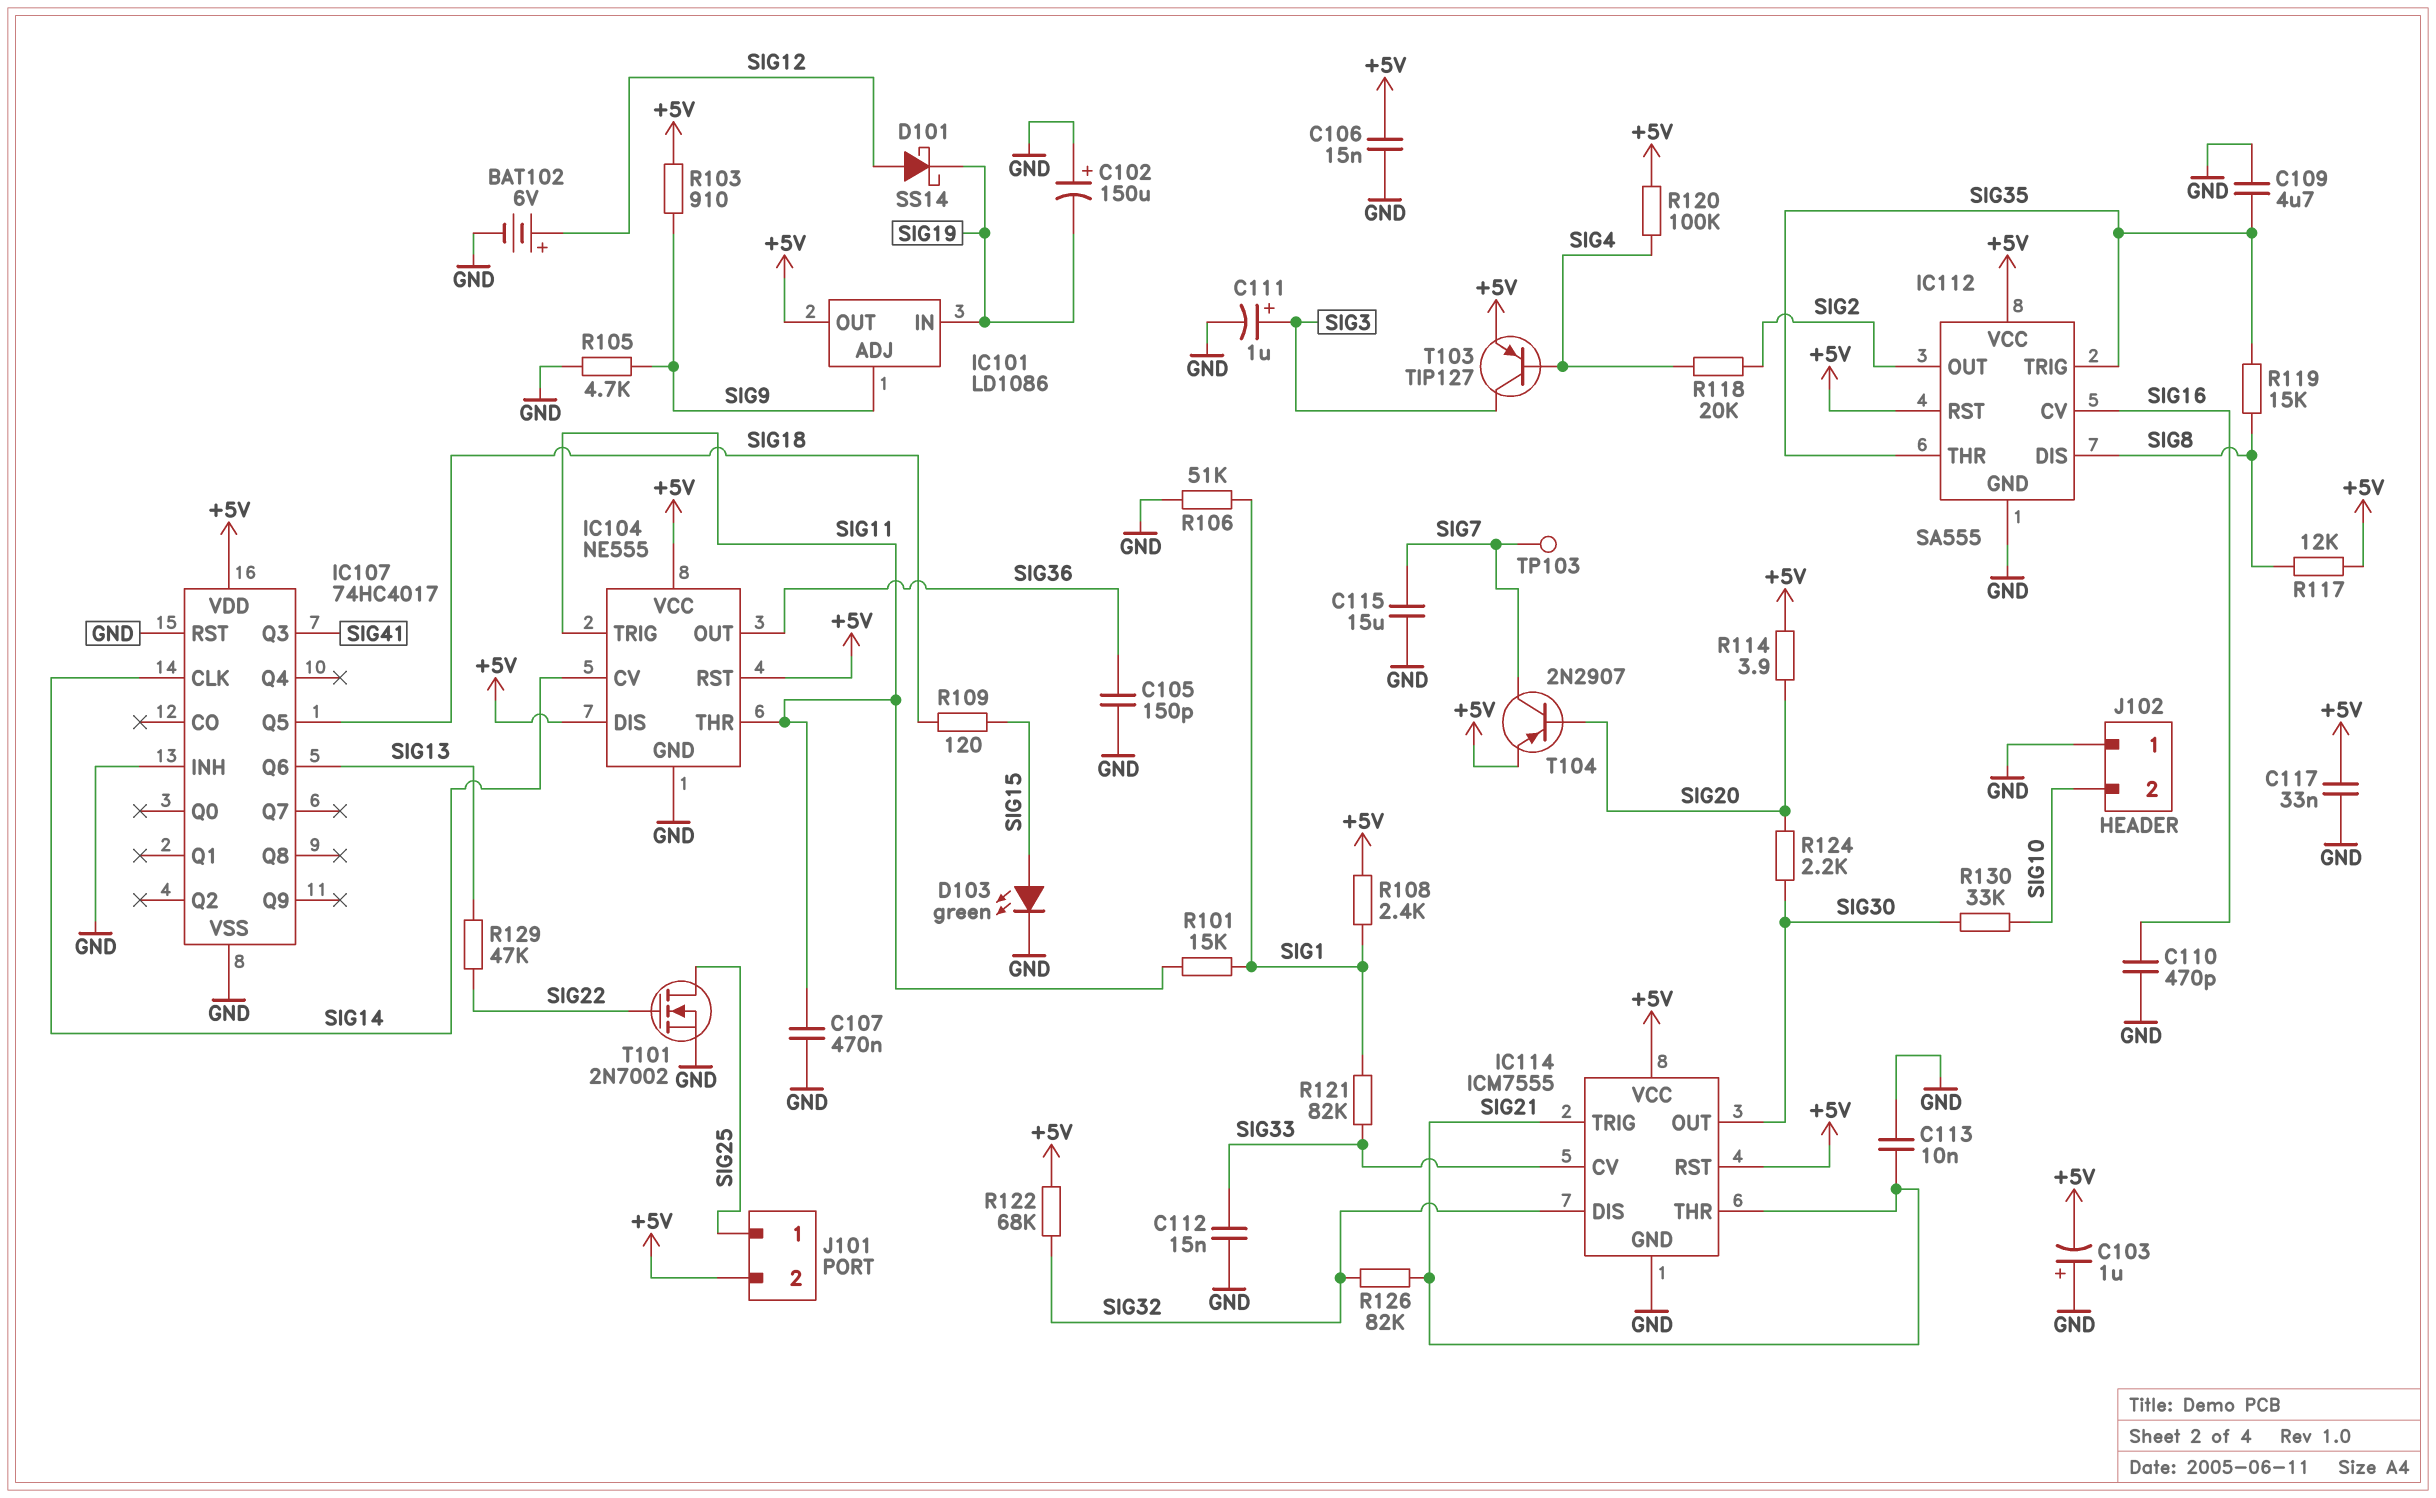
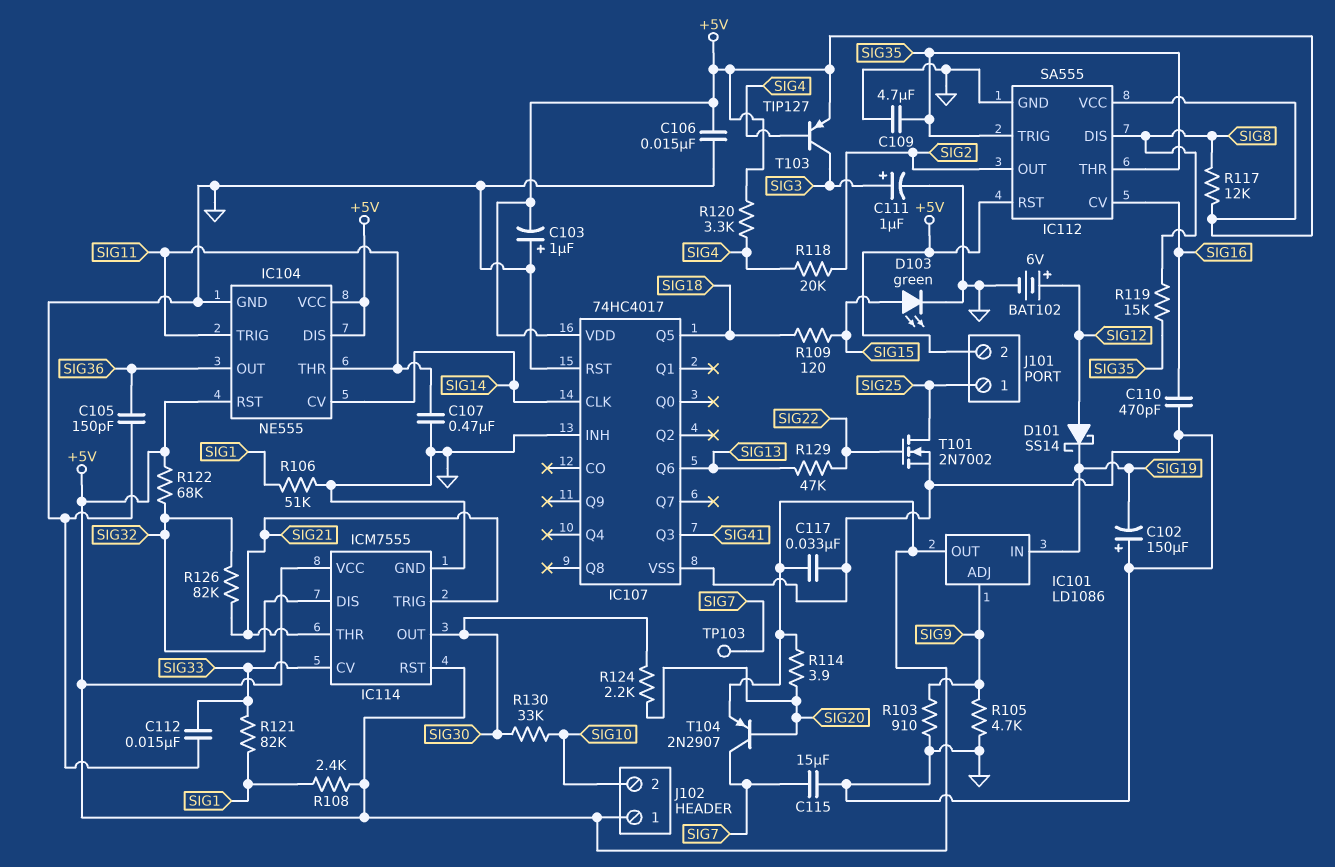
C113: 10nF (GND, SIG21) -> none
J102 pin 1: GND -> +5V
R101: 15k (SIG1, SIG11) -> none
R103: 910 (+5V, SIG9) -> 910 (GND, SIG9)
R120: 100k (+5V, SIG4) -> 3.3k (+5V, SIG4)

